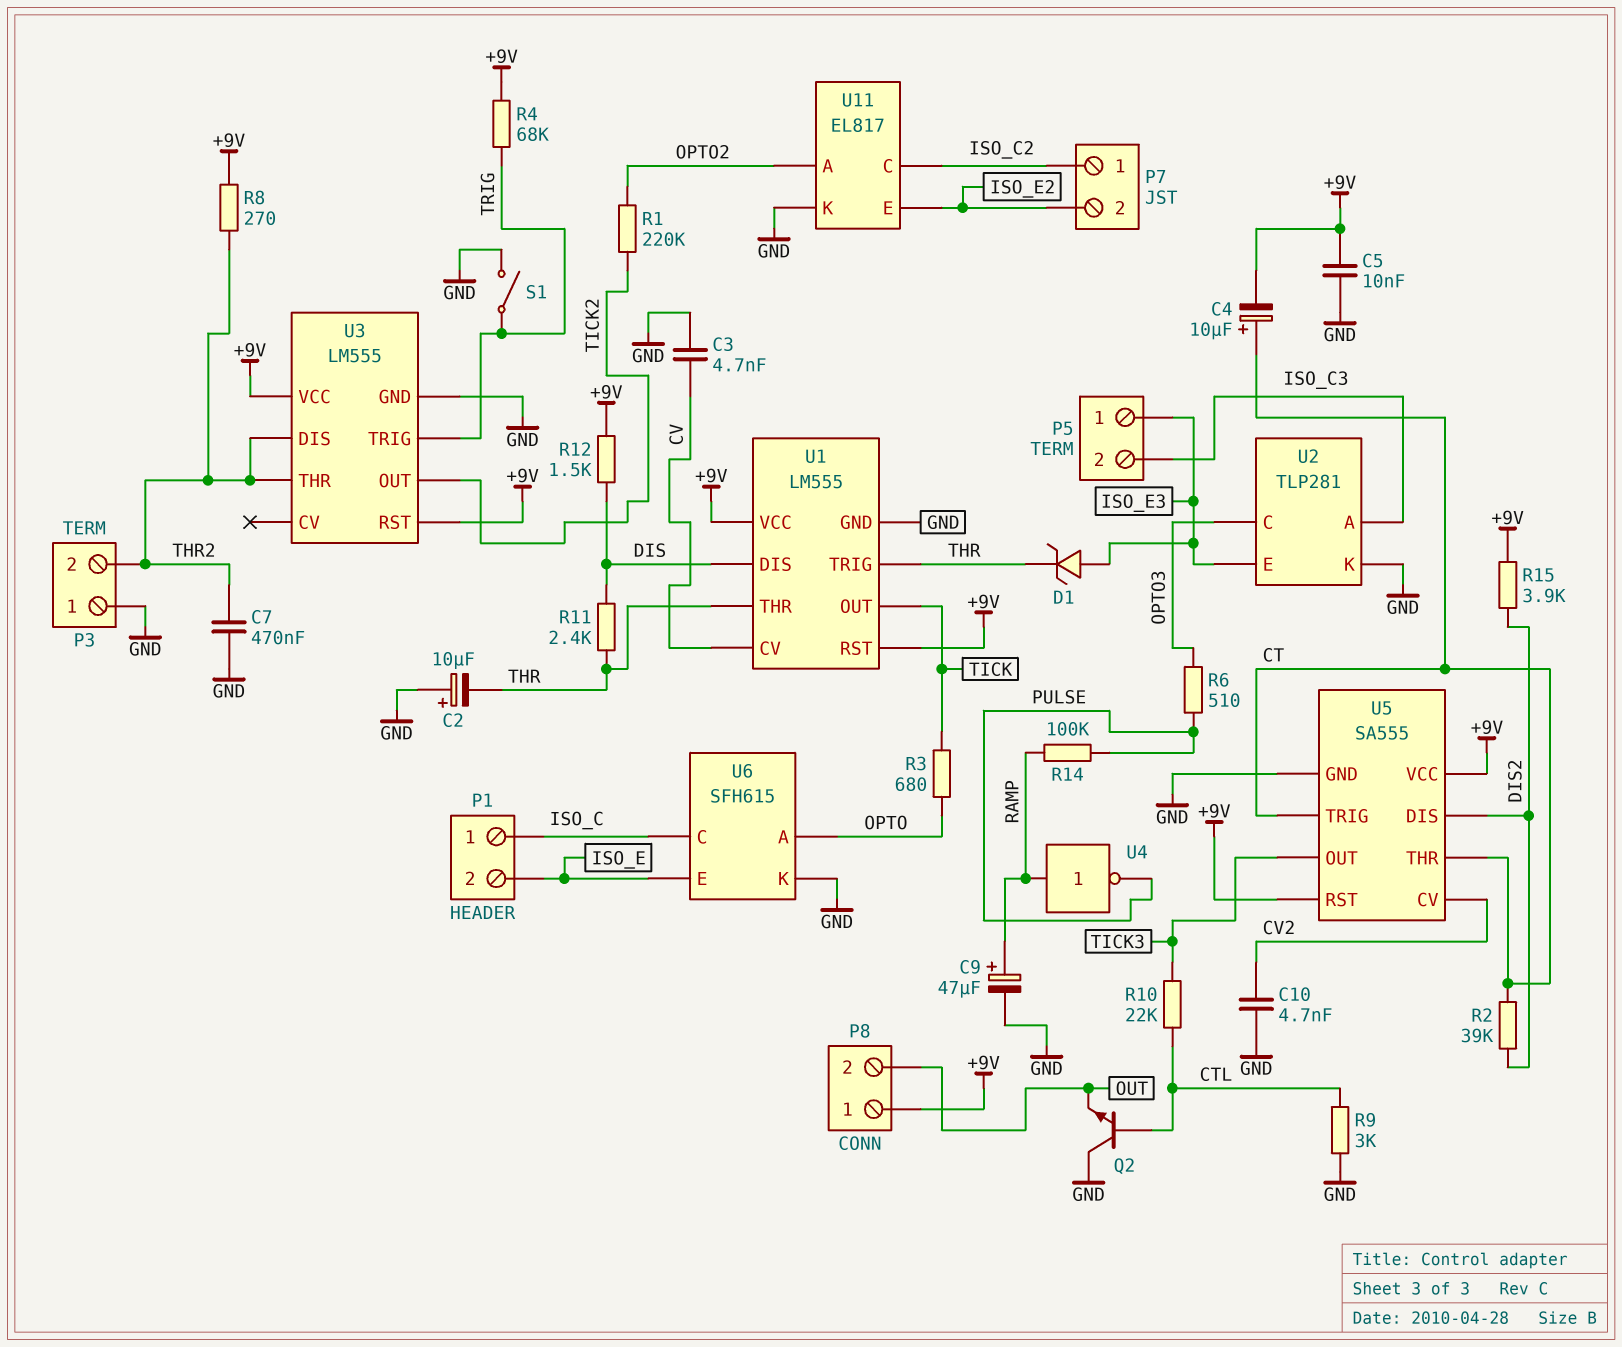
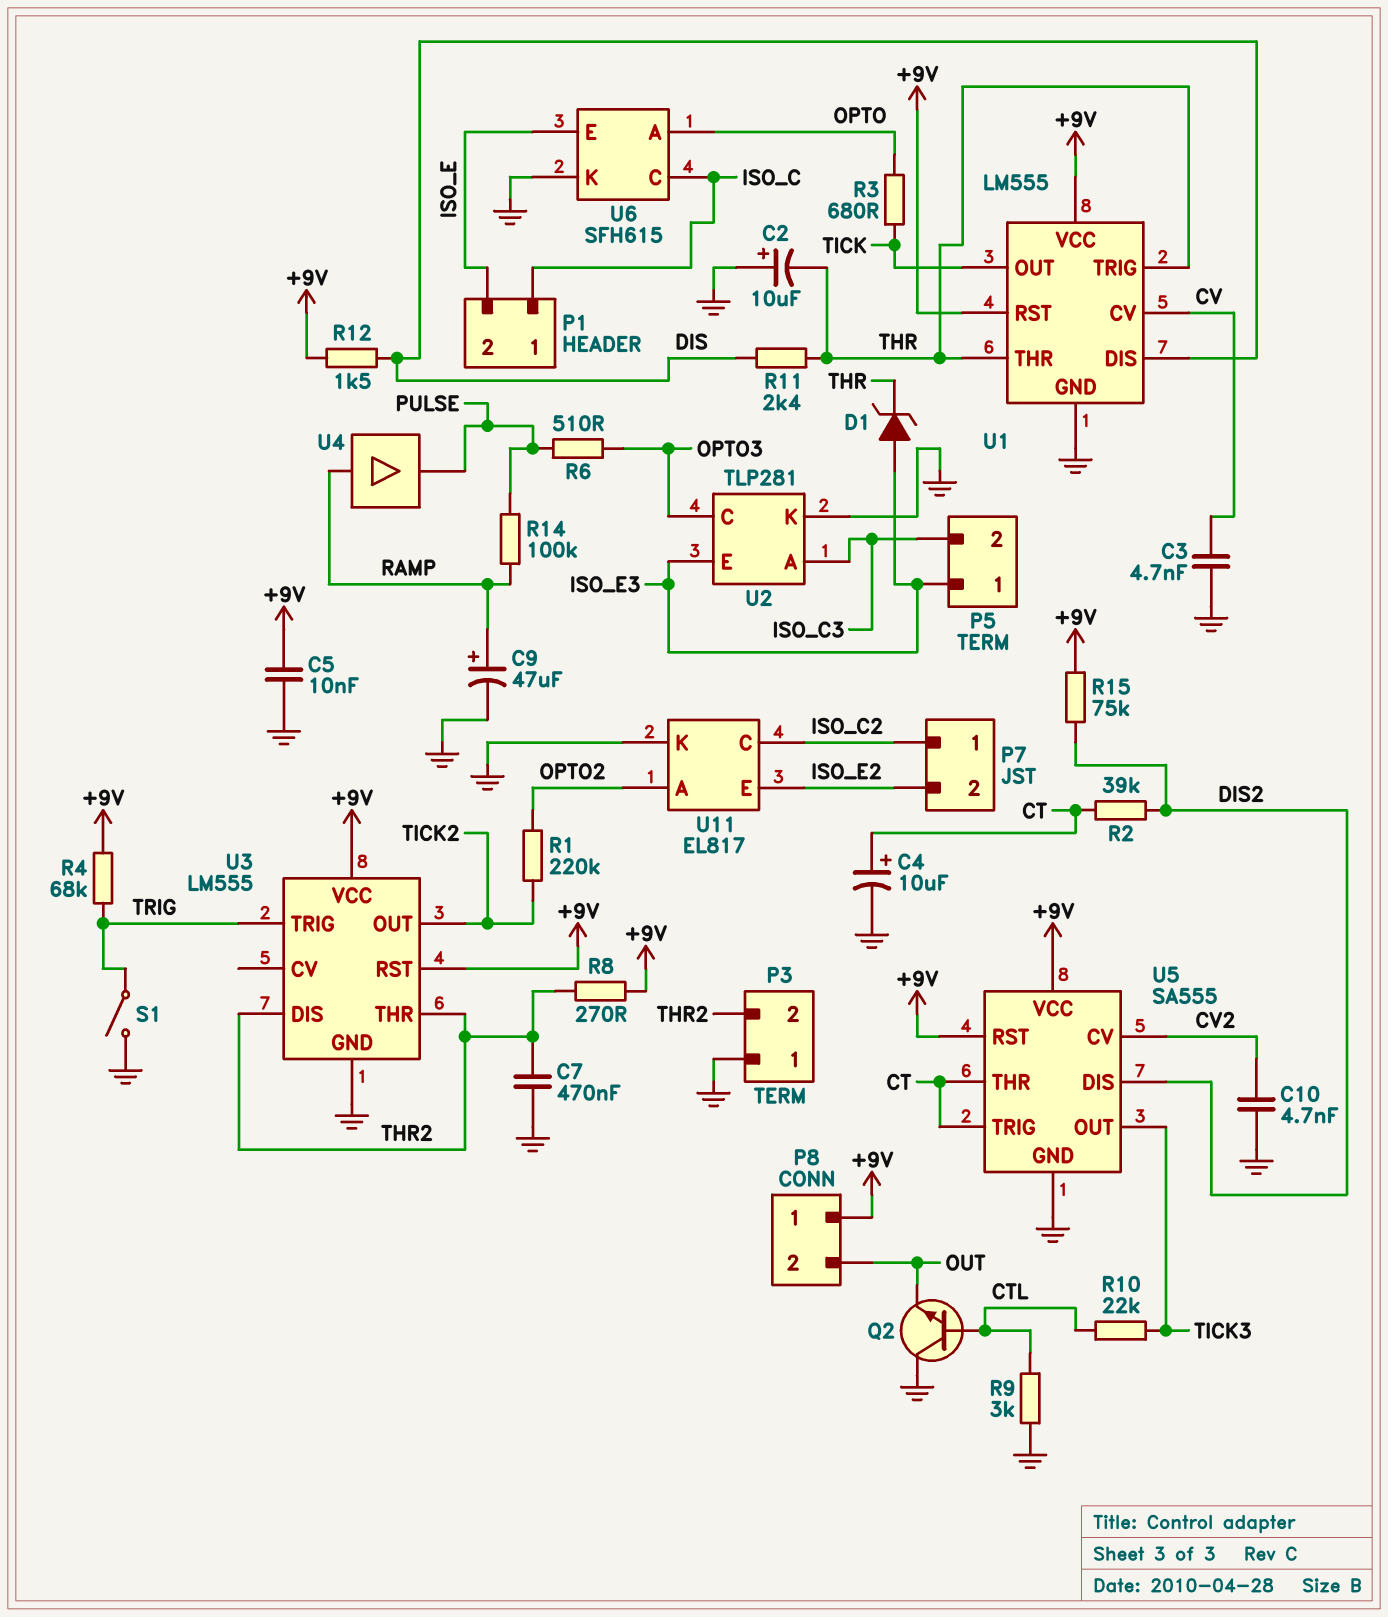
C4: 10uF (plus CT, minus +9V) -> 10uF (plus CT, minus GND)
R15: 3.9k (+9V, DIS2) -> 75k (+9V, DIS2)
U4: NOT (in RAMP, out PULSE) -> buffer (in RAMP, out PULSE)

